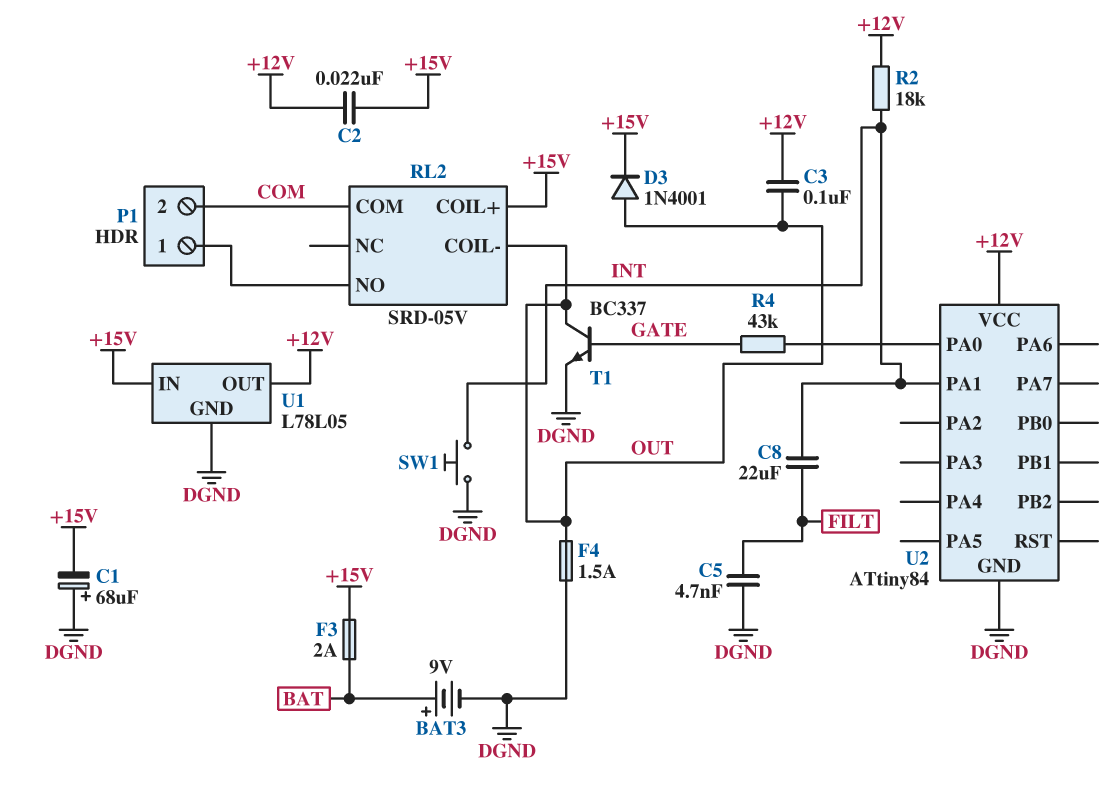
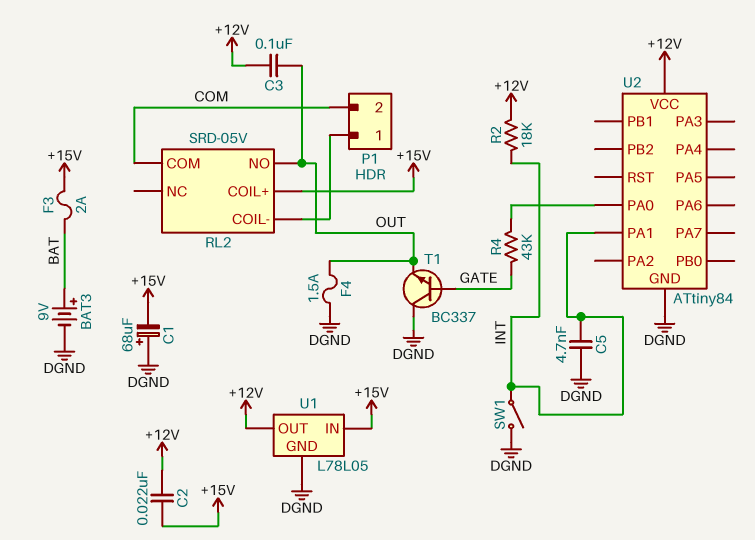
C5: 4.7nF (DGND, FILT) -> 4.7nF (DGND, INT)
C8: 22uF (FILT, INT) -> none
D3: diode 1N4001 (A OUT, K +15V) -> none
RL2 pin COIL-: OUT -> P1/1
RL2 pin NO: P1/1 -> OUT
SW1: button (DGND, INT) -> switch (DGND, INT)
T1: NPN BC337 (B GATE, C OUT, E DGND) -> NPN BC337 (B GATE, C DGND, E OUT)

